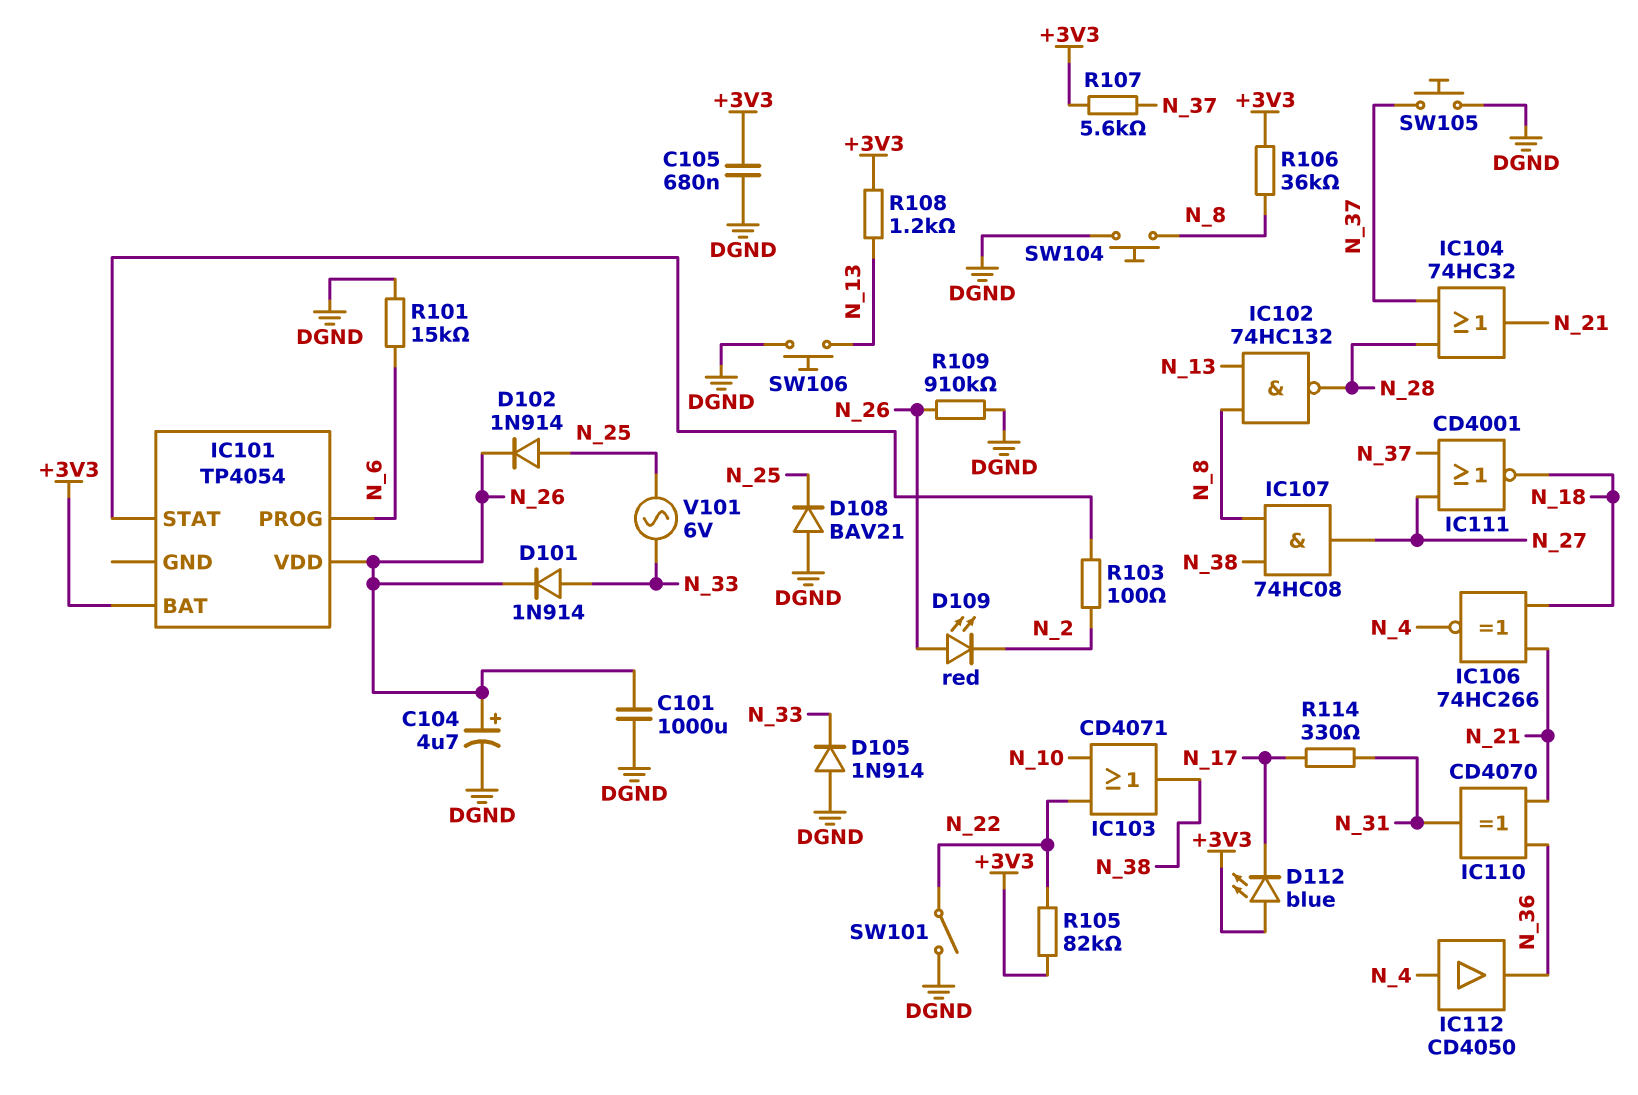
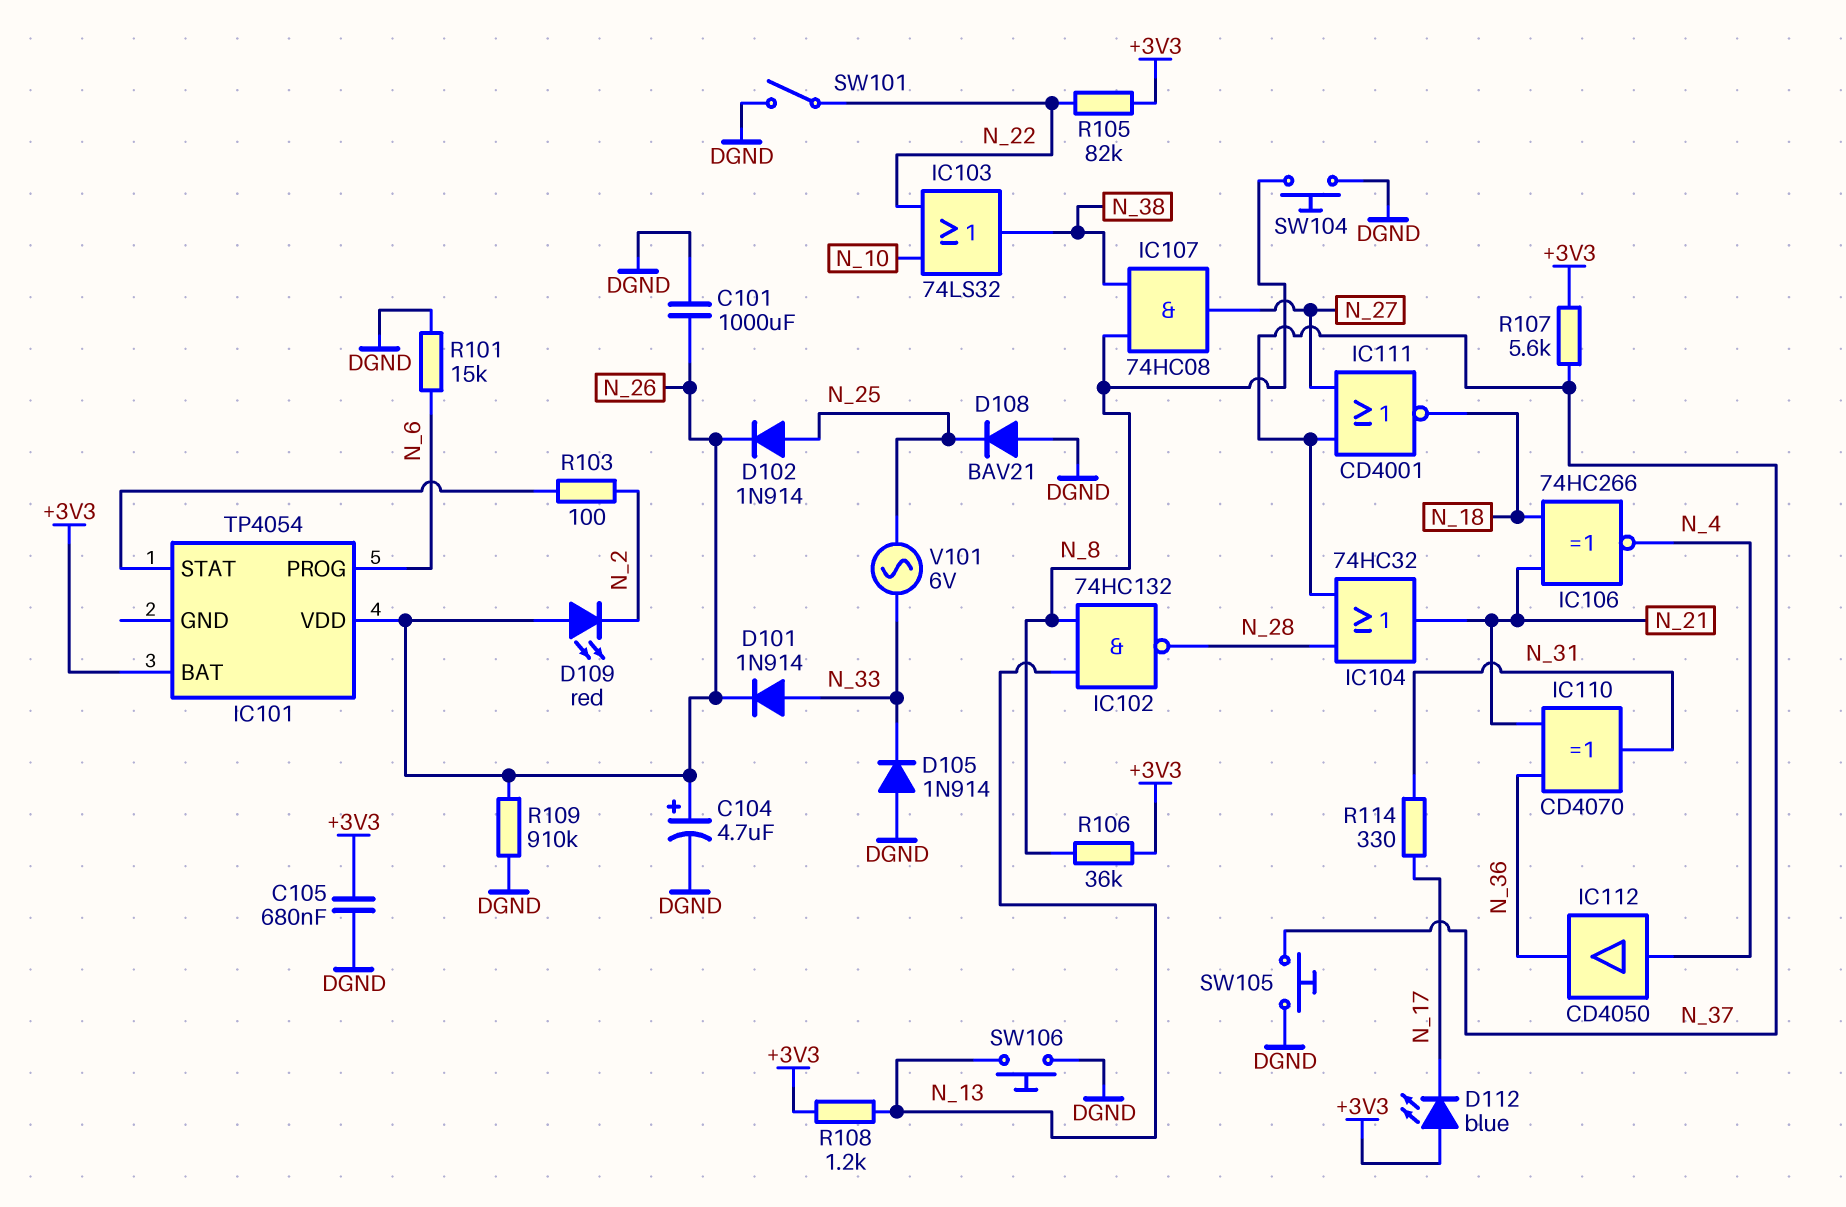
IC103: OR CD4071 (in N_10, in N_22, out N_38) -> OR 74LS32 (in N_10, in N_22, out N_38)

